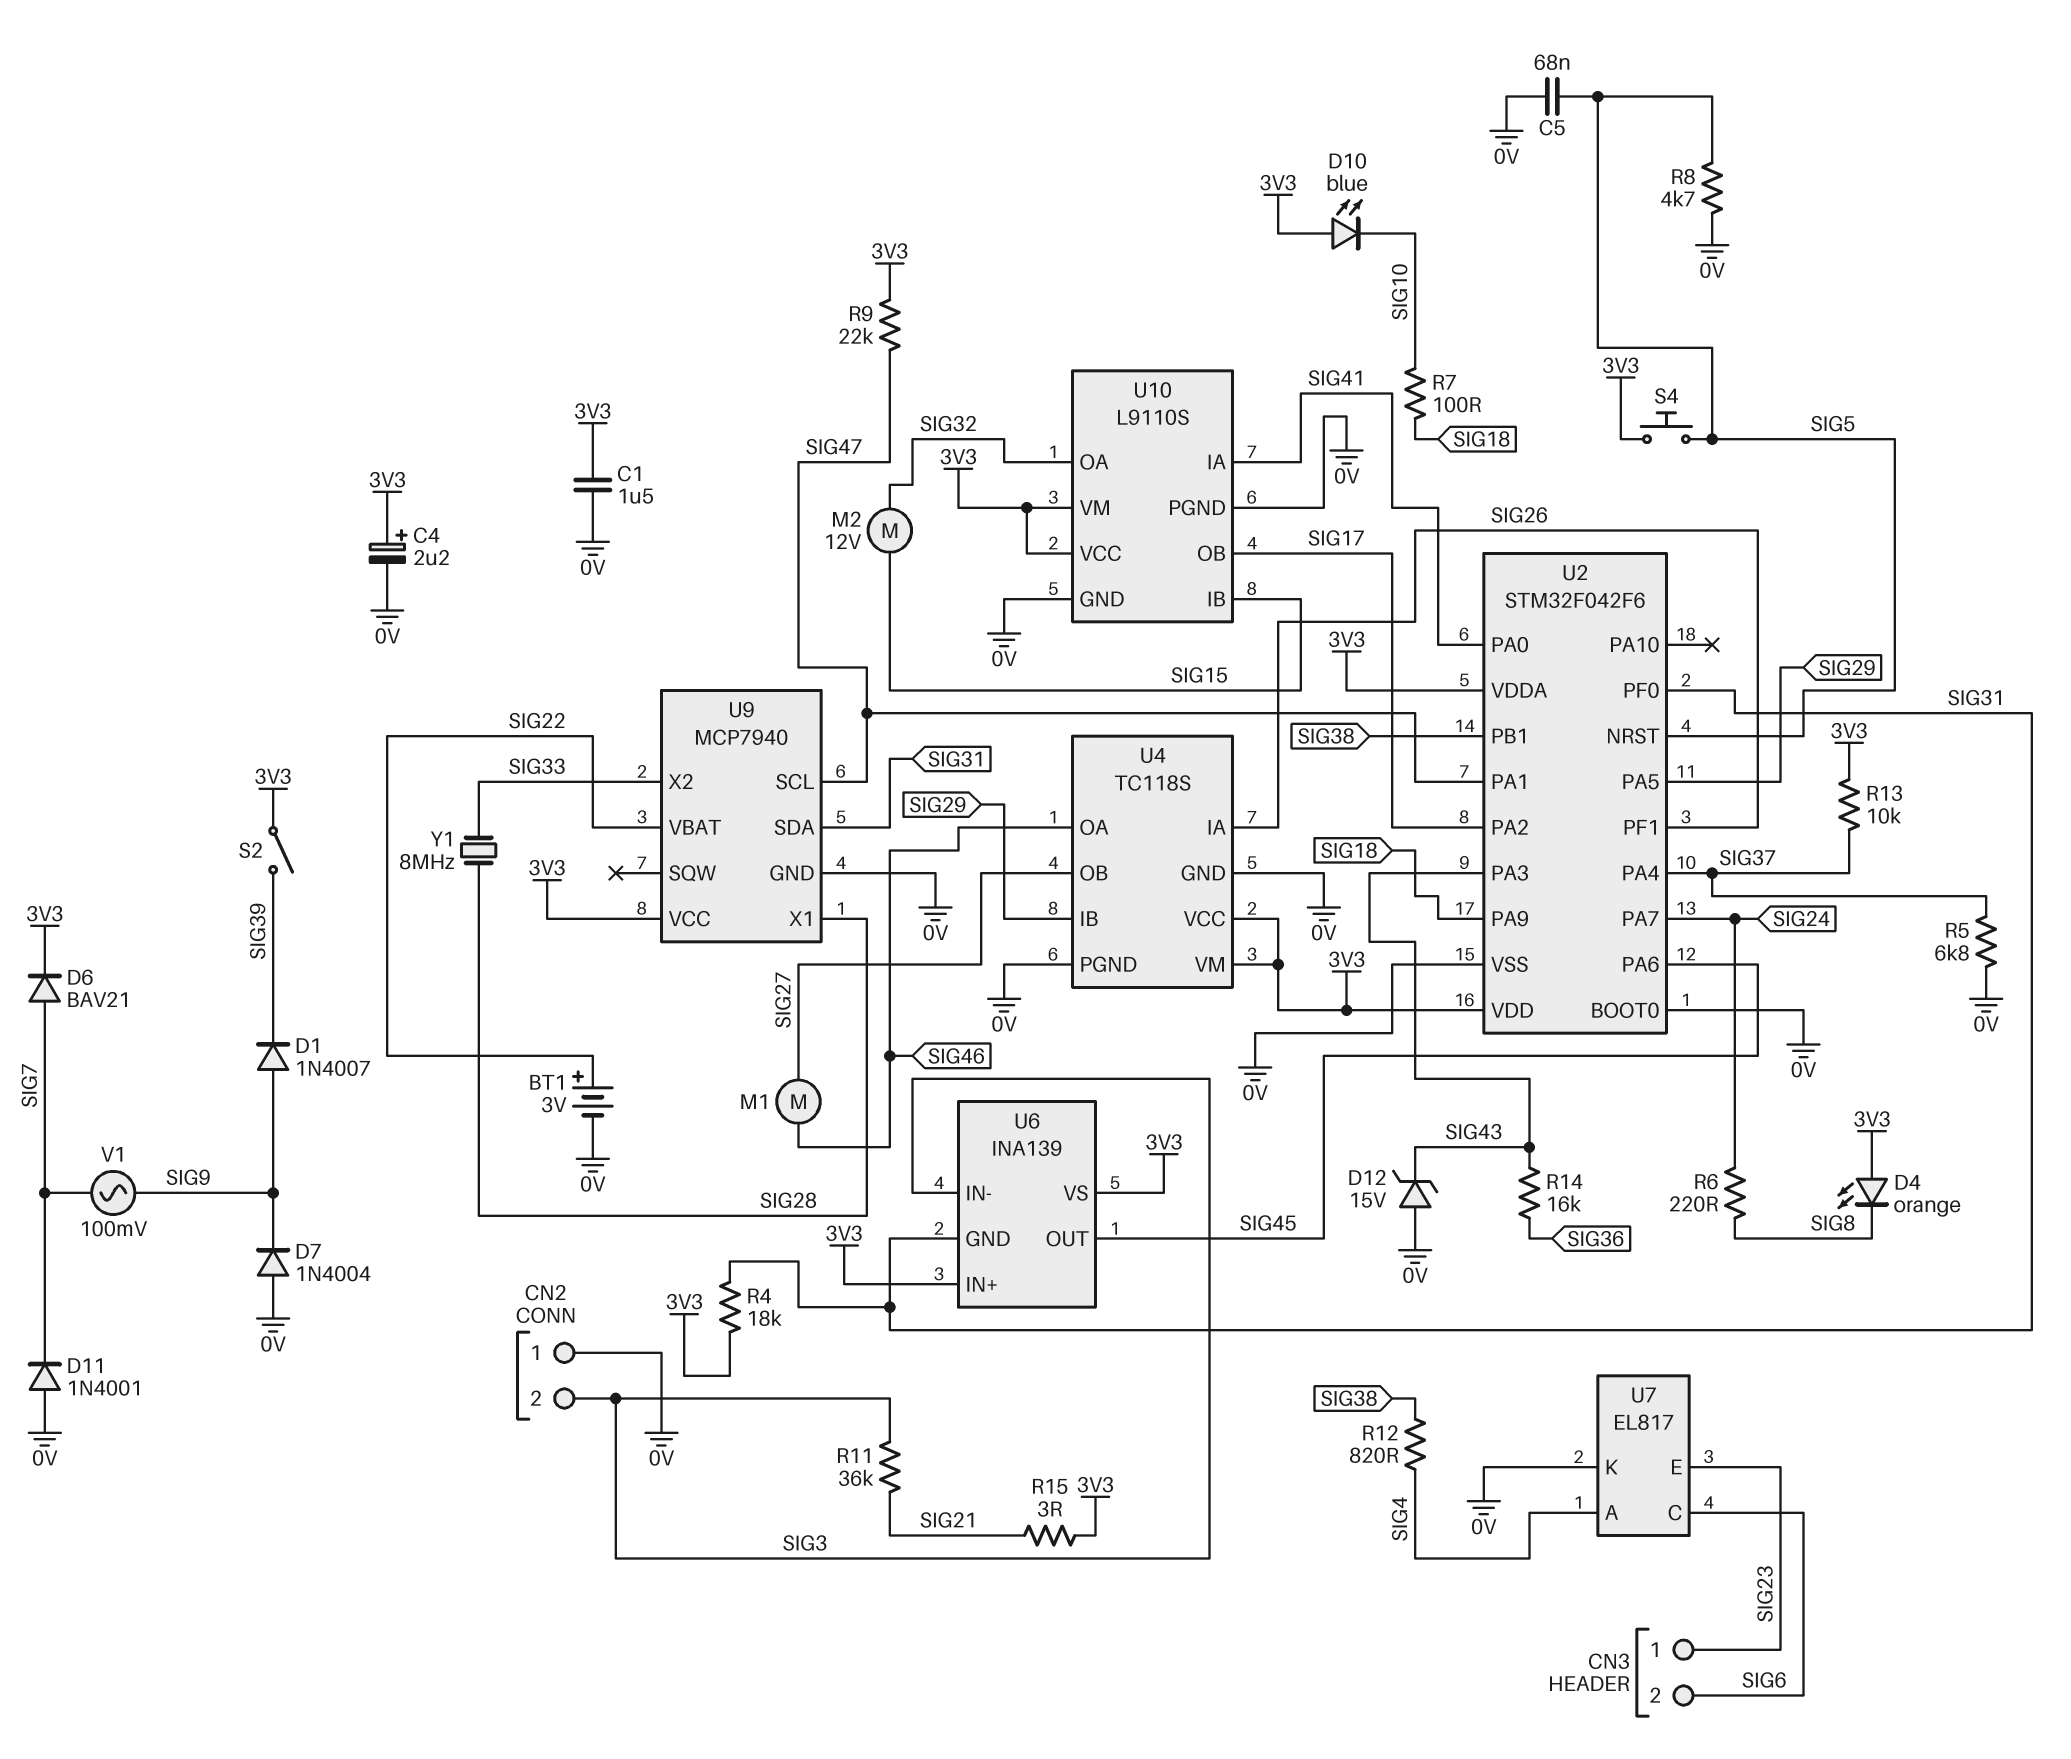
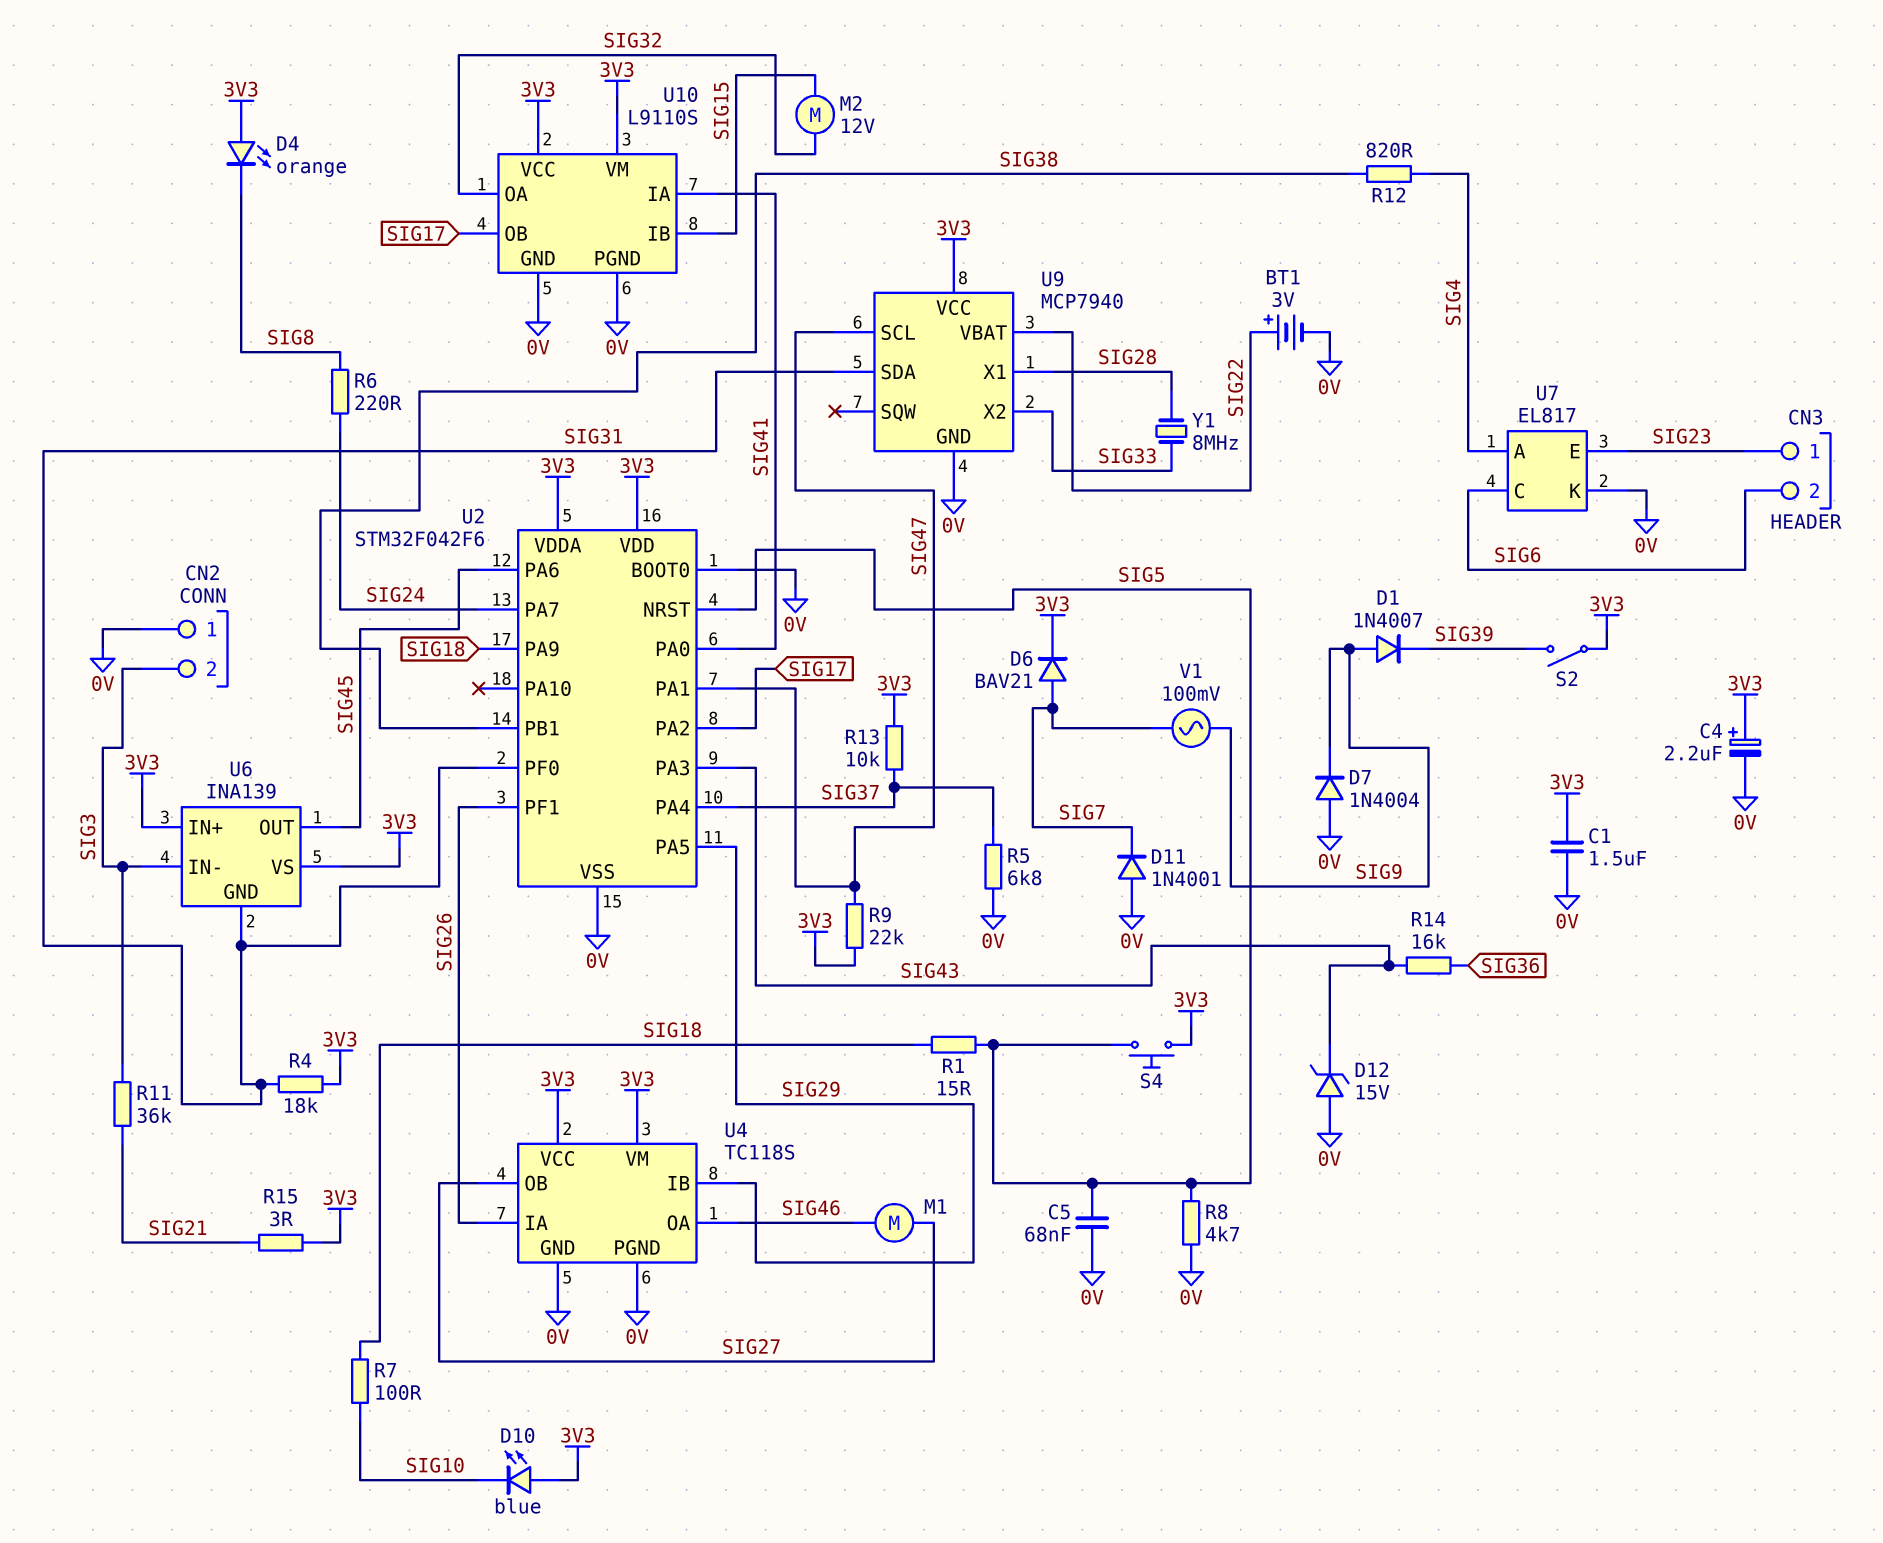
R1: none -> 15 (SIG5, SIG18)

